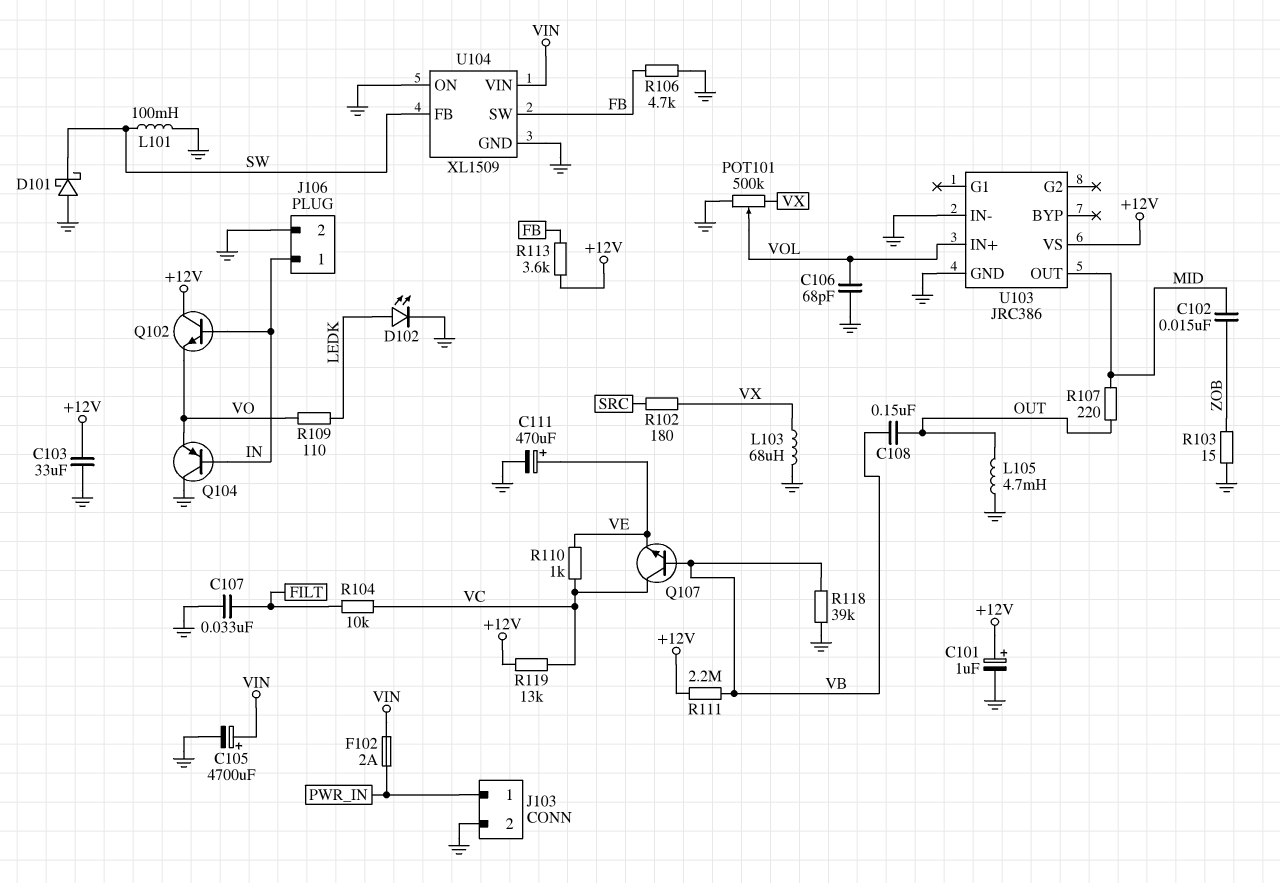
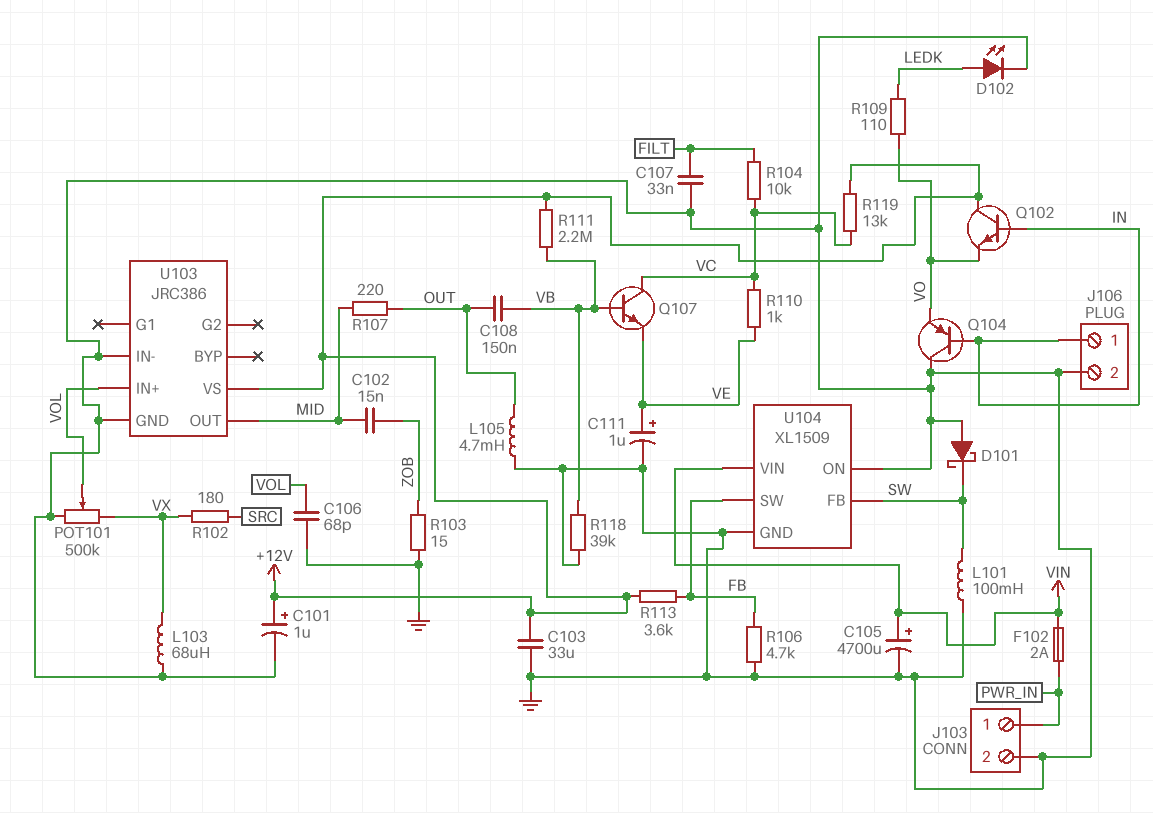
C111: 470uF (plus VE, minus GND) -> 1uF (plus VE, minus GND)

